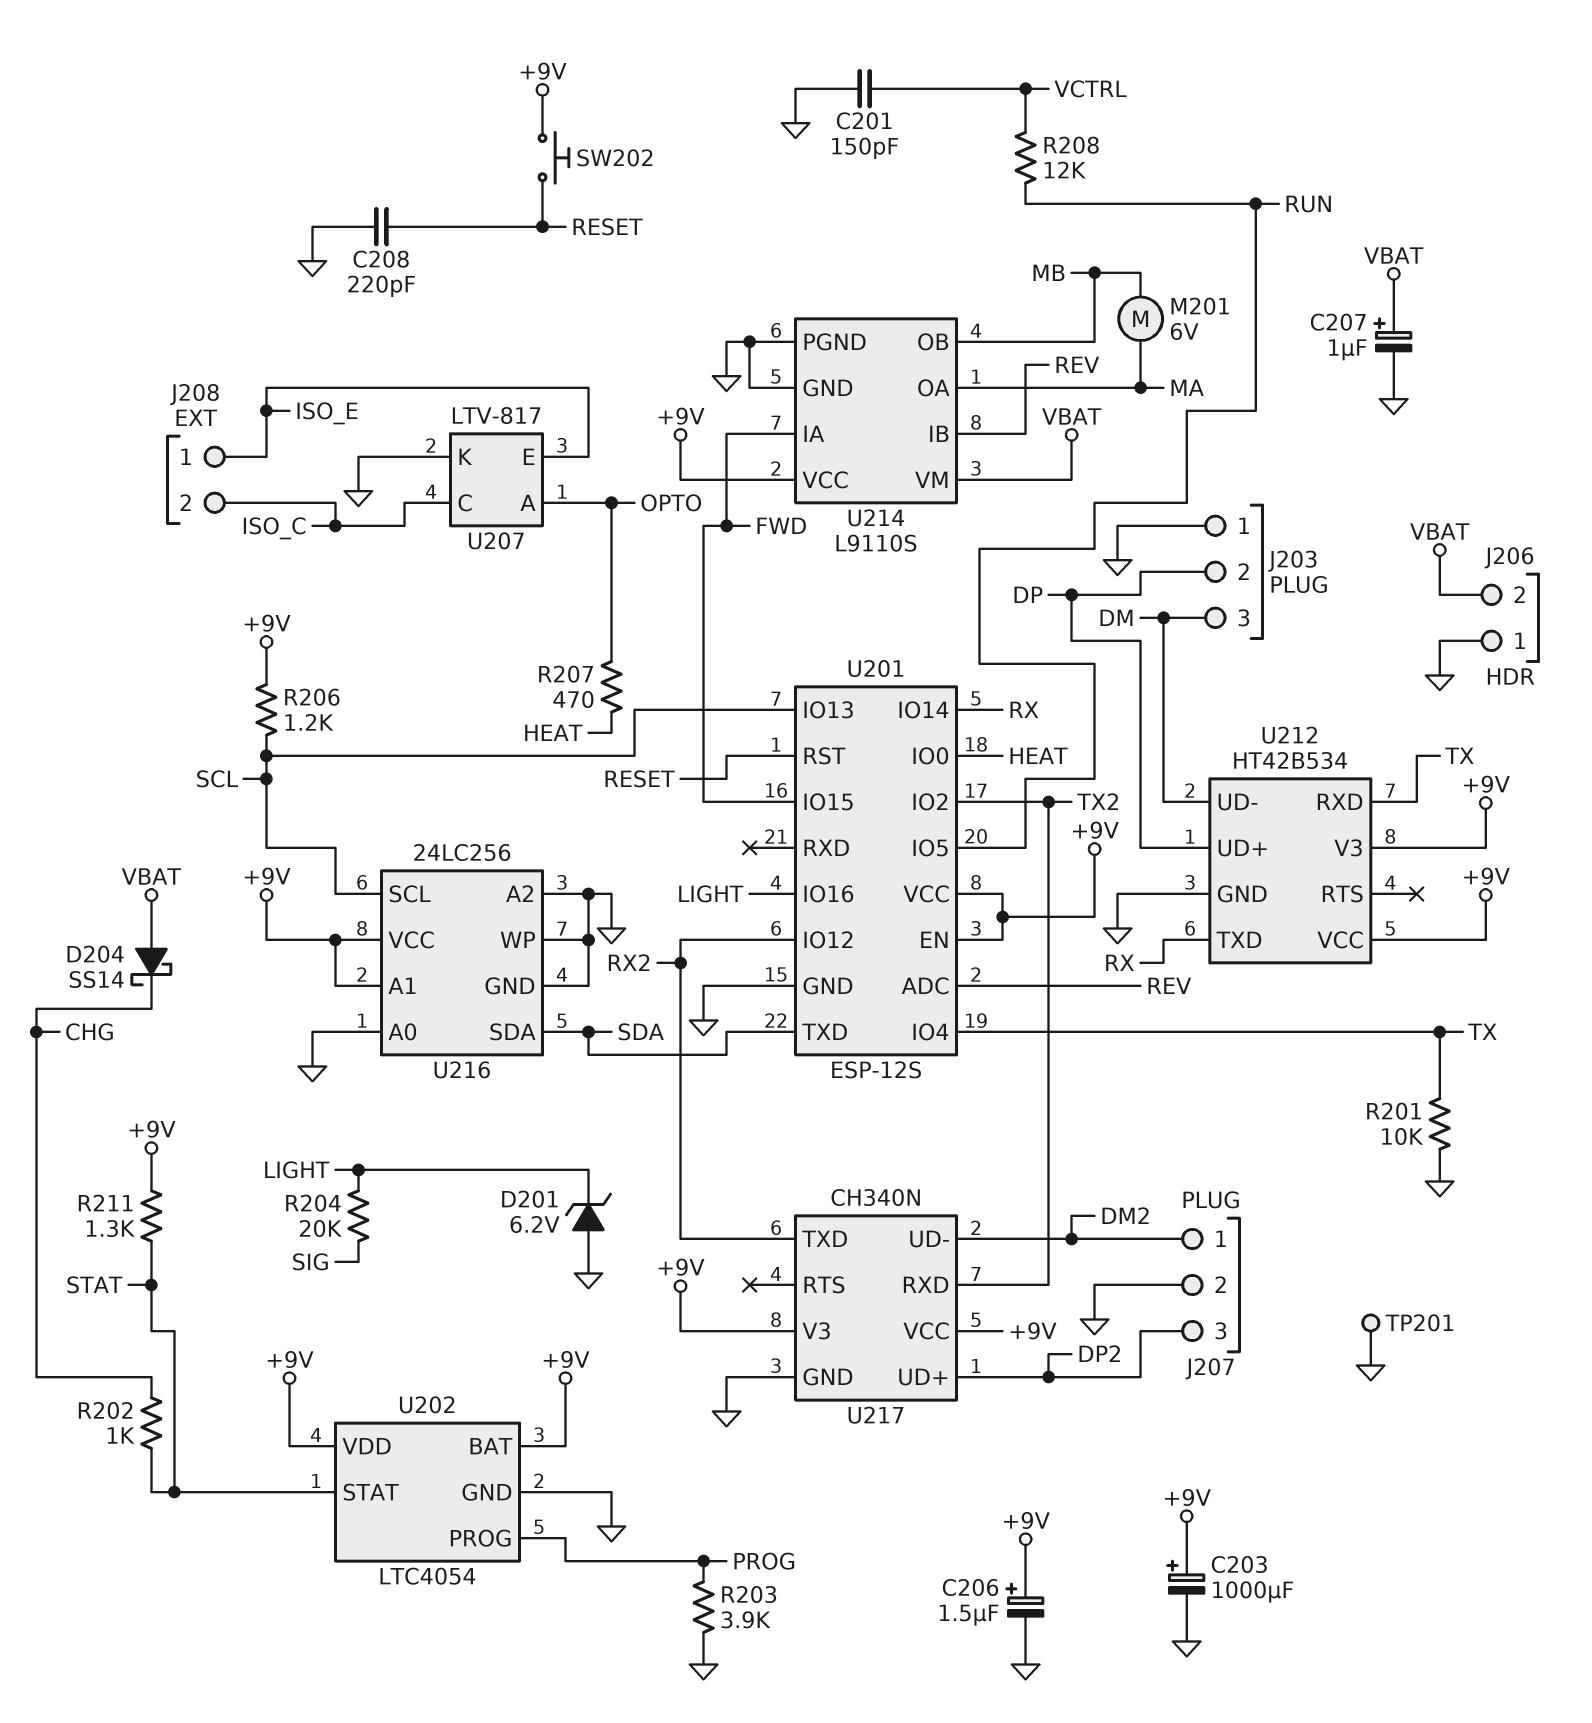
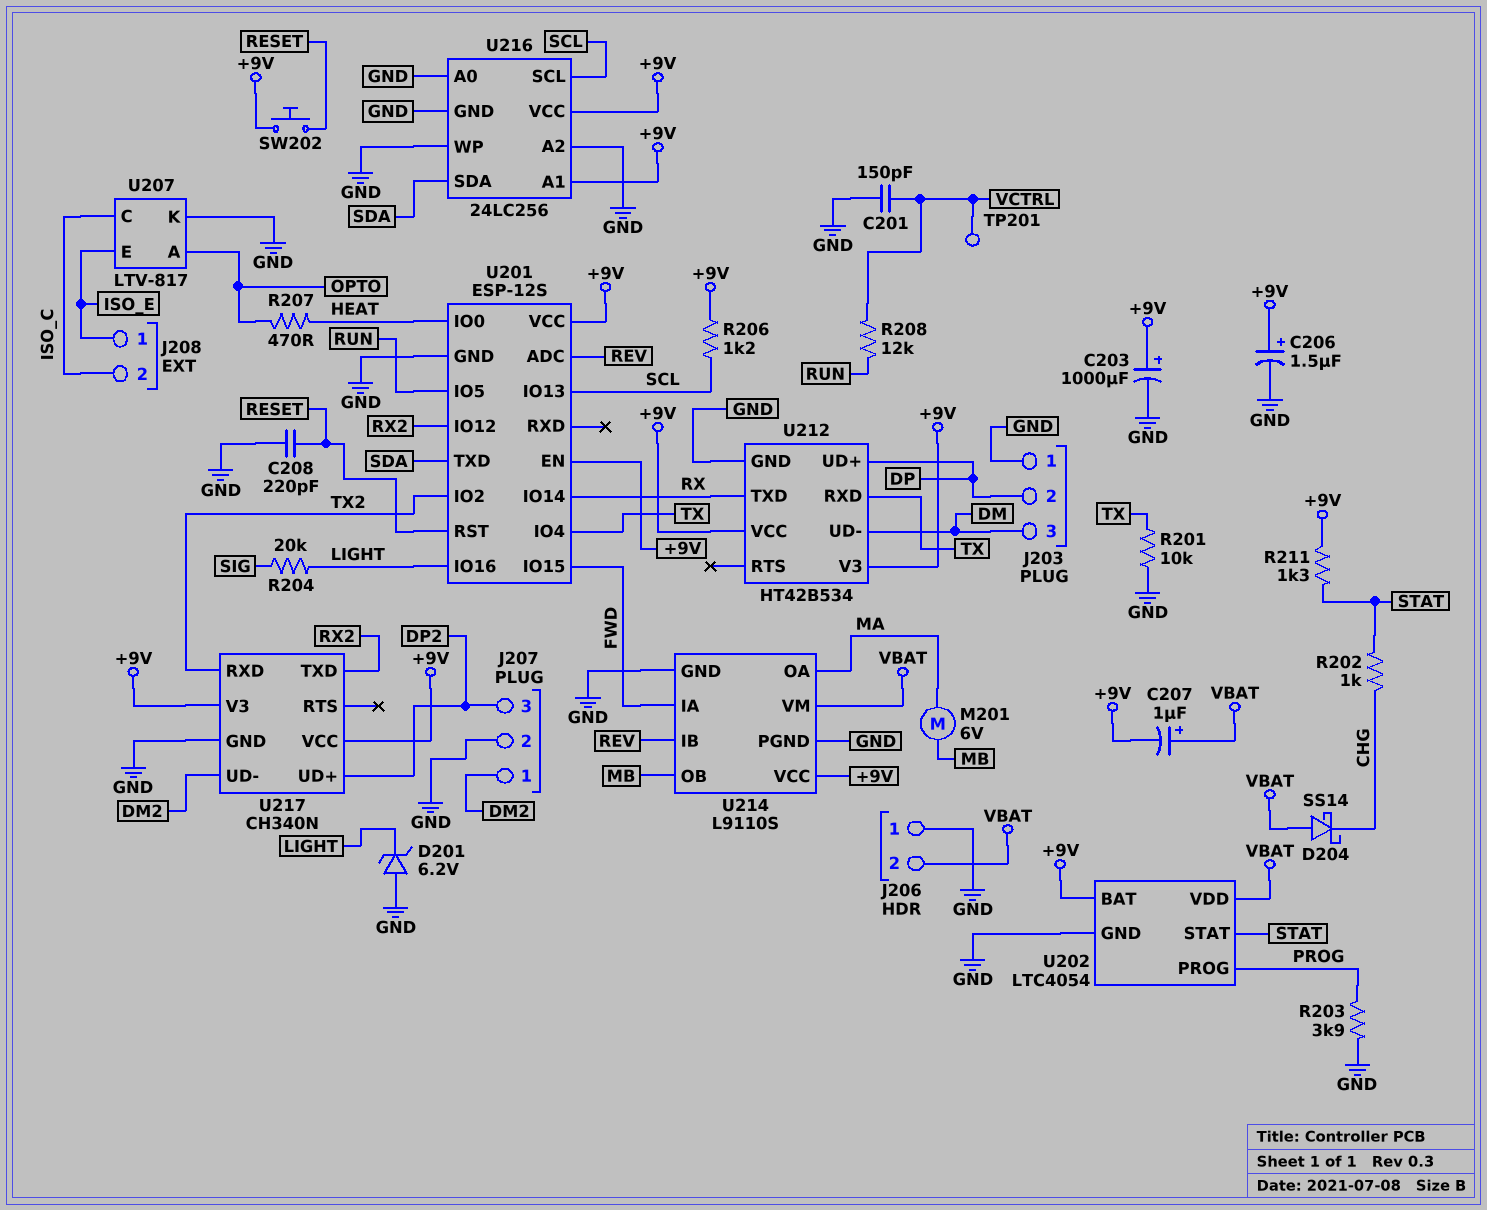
C207: 1uF (plus VBAT, minus GND) -> 1uF (plus VBAT, minus +9V)
TP201: test point (GND) -> test point (VCTRL)
U202 pin VDD: +9V -> VBAT

